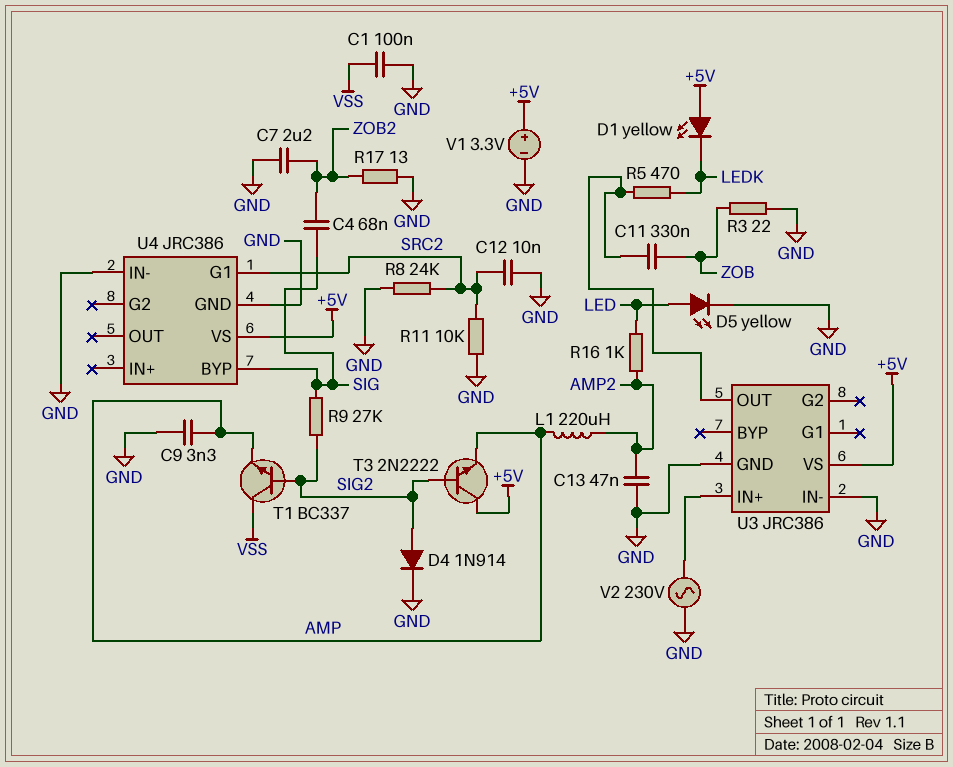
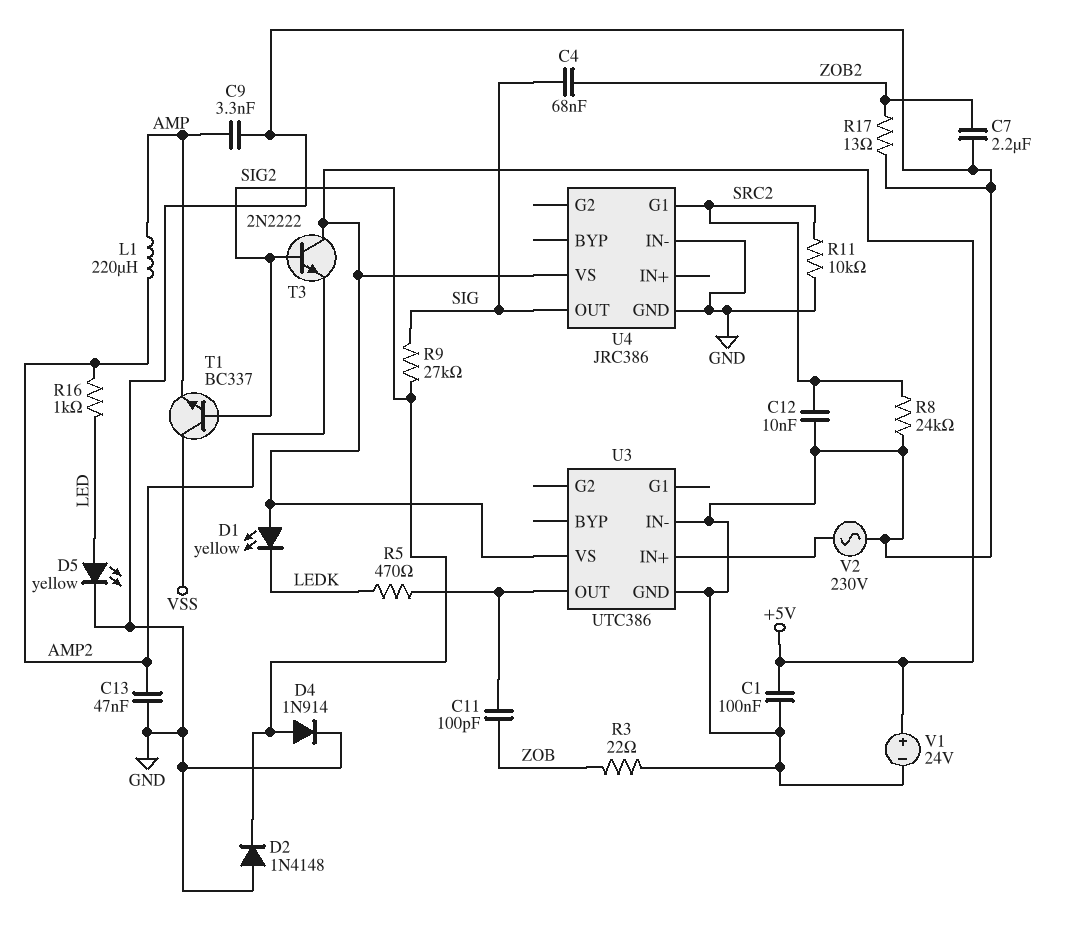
C1: 100nF (GND, VSS) -> 100nF (+5V, GND)
C11: 330nF (U3/OUT, ZOB) -> 100pF (U3/OUT, ZOB)
D2: none -> diode 1N4148 (A GND, K SIG2)
T3: NPN 2N2222 (B SIG2, C +5V, E AMP) -> NPN 2N2222 (B SIG2, C +5V, E AMP2)
U3: JRC386 -> UTC386
U4 pin BYP: SIG -> none
U4 pin OUT: none -> SIG
V1: 3.3V (plus +5V, minus GND) -> 24V (plus +5V, minus GND)

